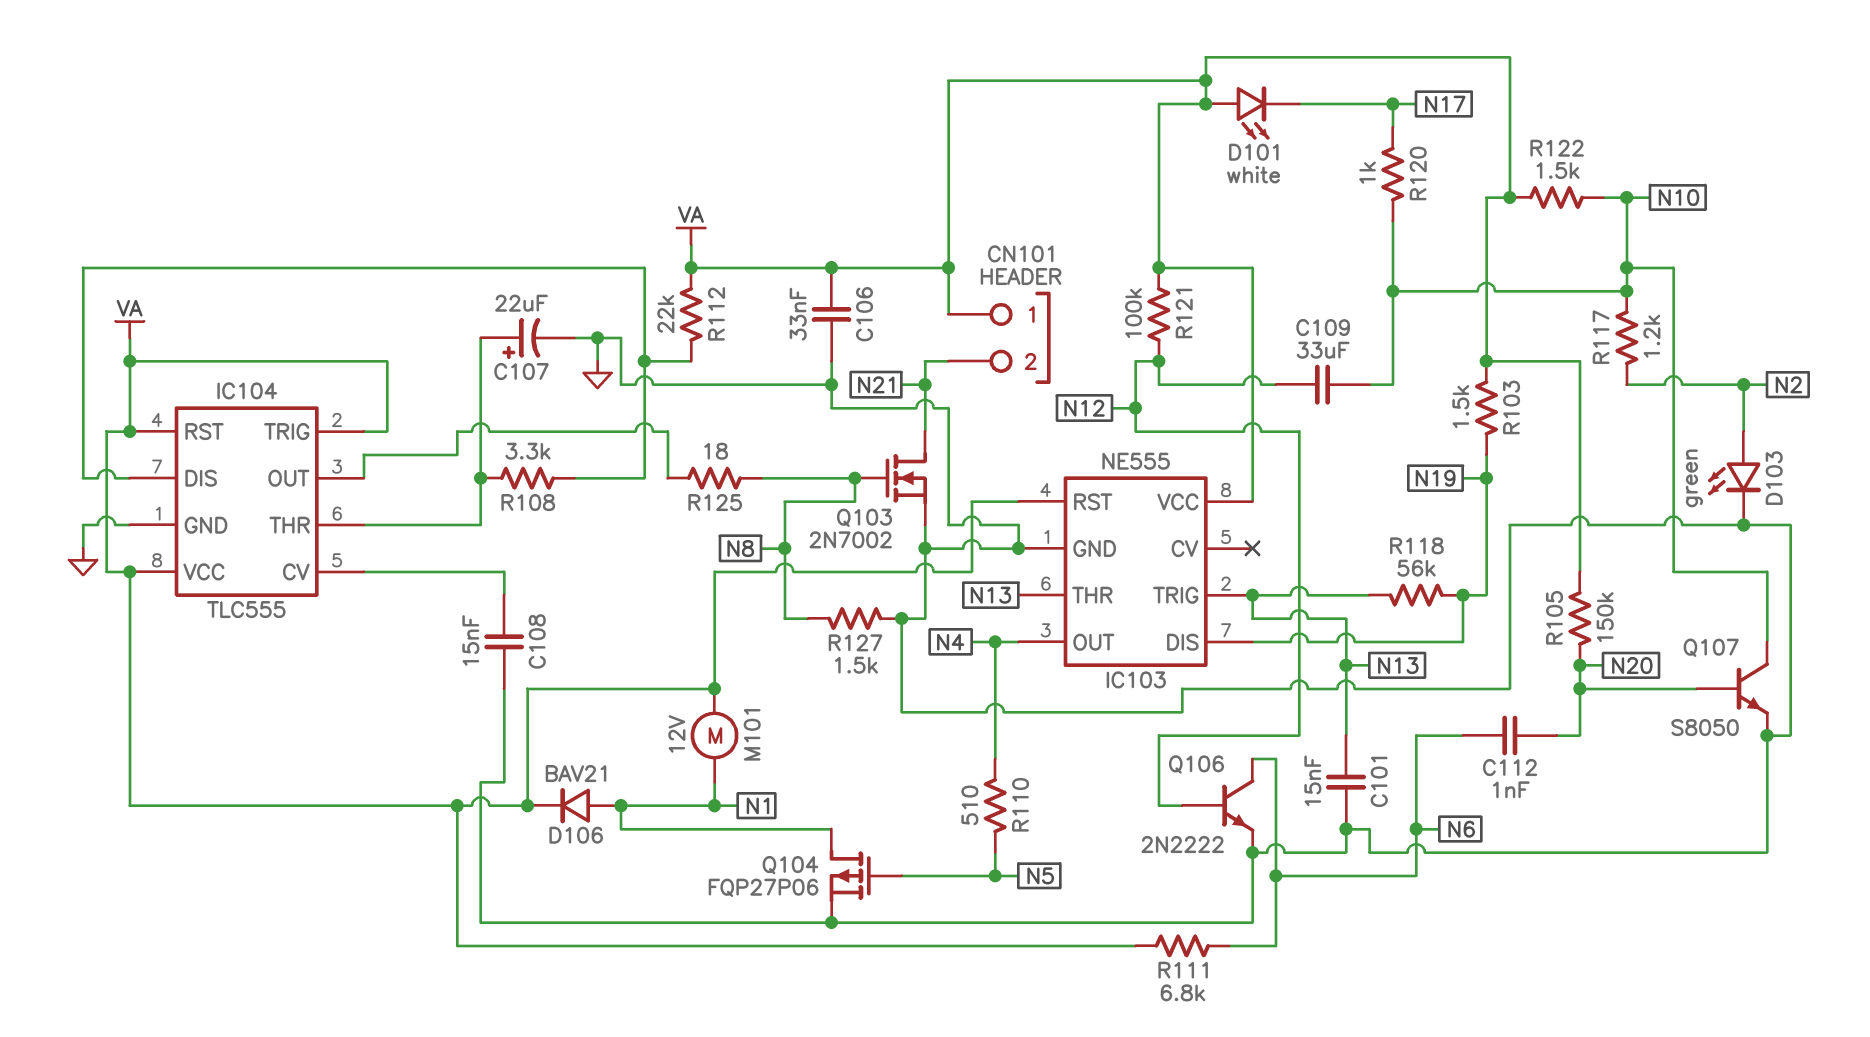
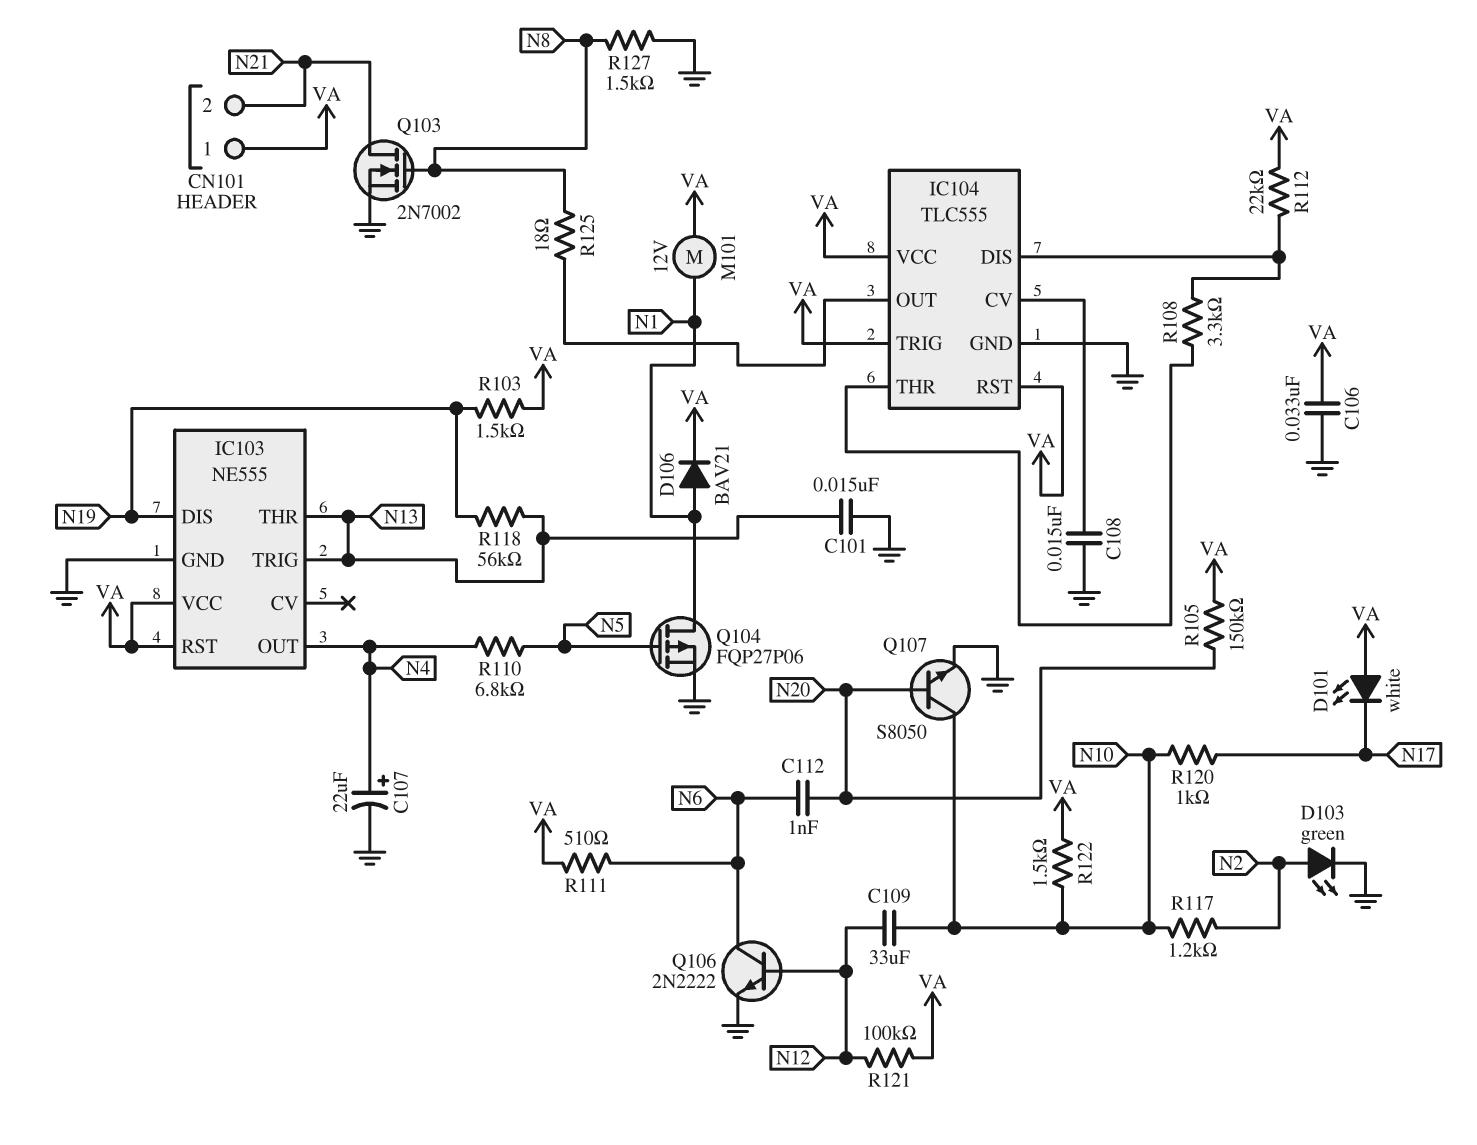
C107: 22uF (plus IC104/THR, minus GND) -> 22uF (plus N4, minus GND)
R110: 510 (N4, N5) -> 6.8k (N4, N5)
R111: 6.8k (N6, VA) -> 510 (N6, VA)

